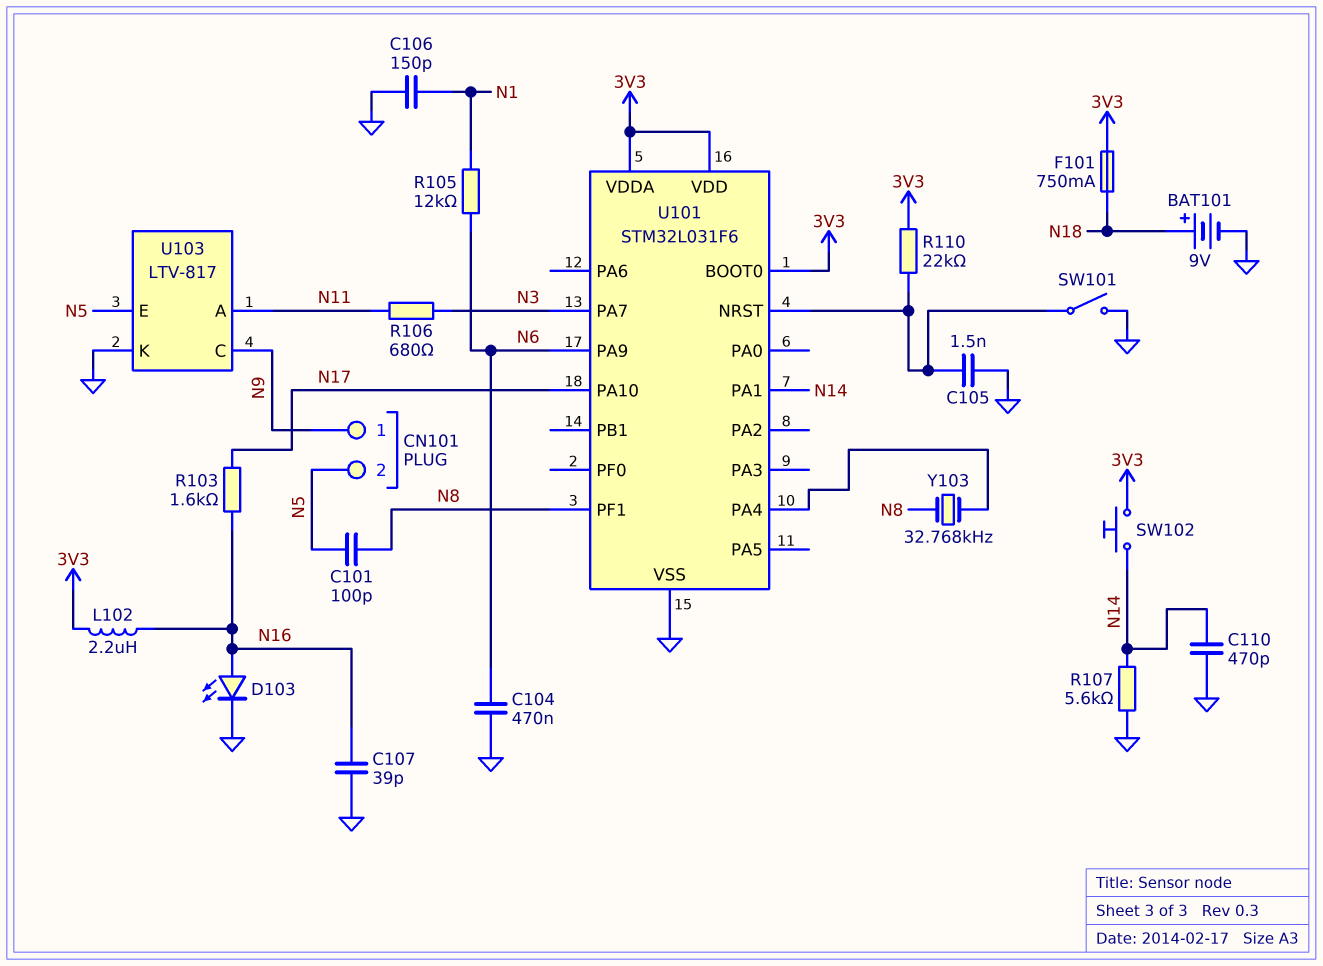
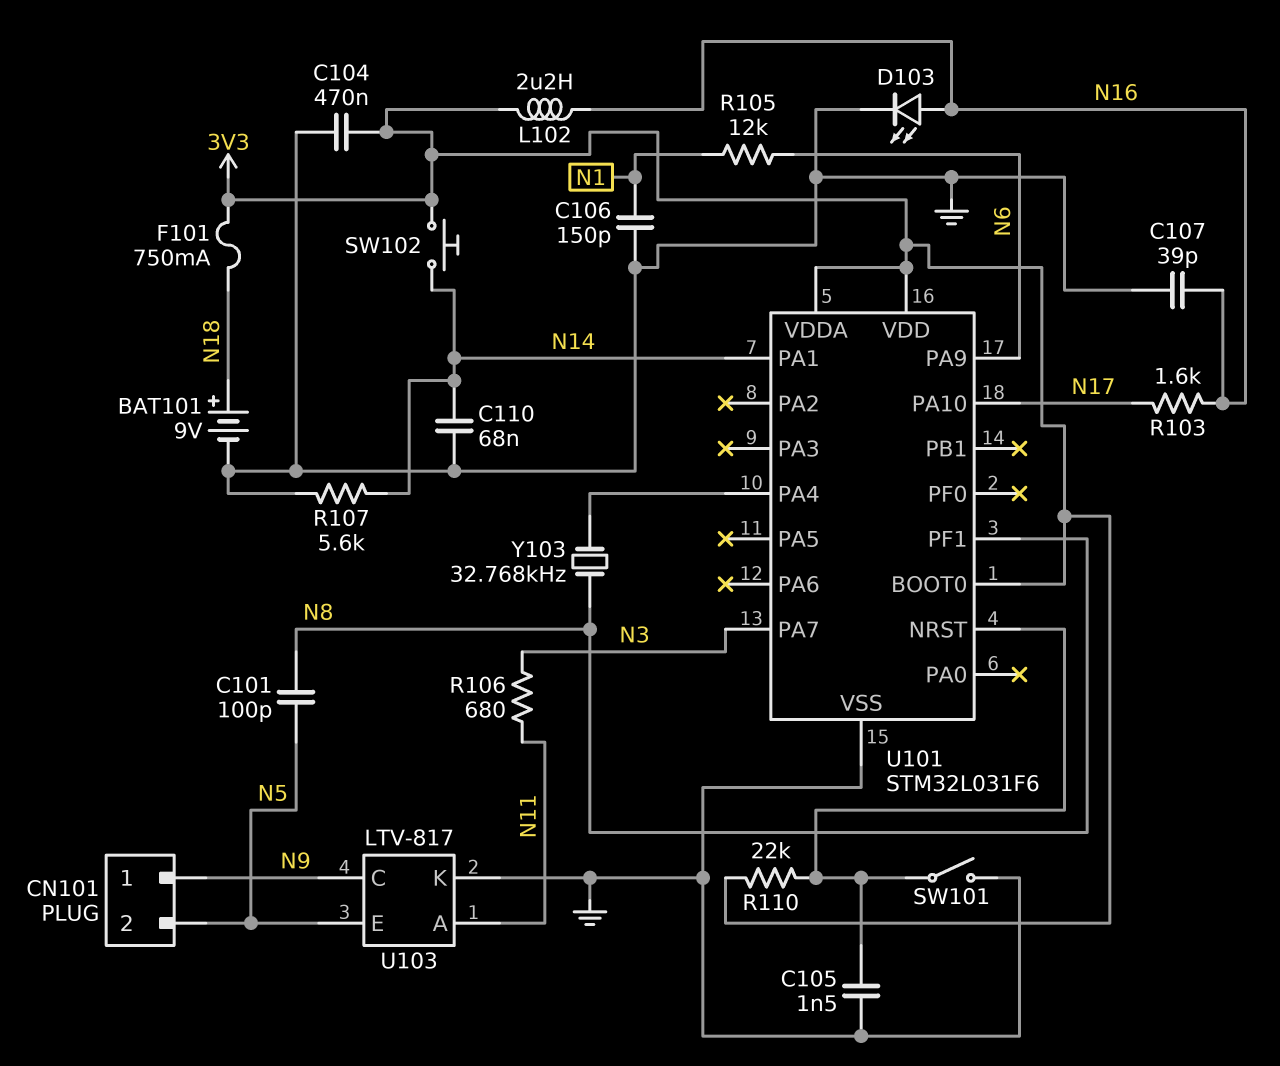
C104: 470nF (GND, N6) -> 470nF (3V3, GND)
C110: 470pF (GND, N14) -> 68nF (GND, N14)

